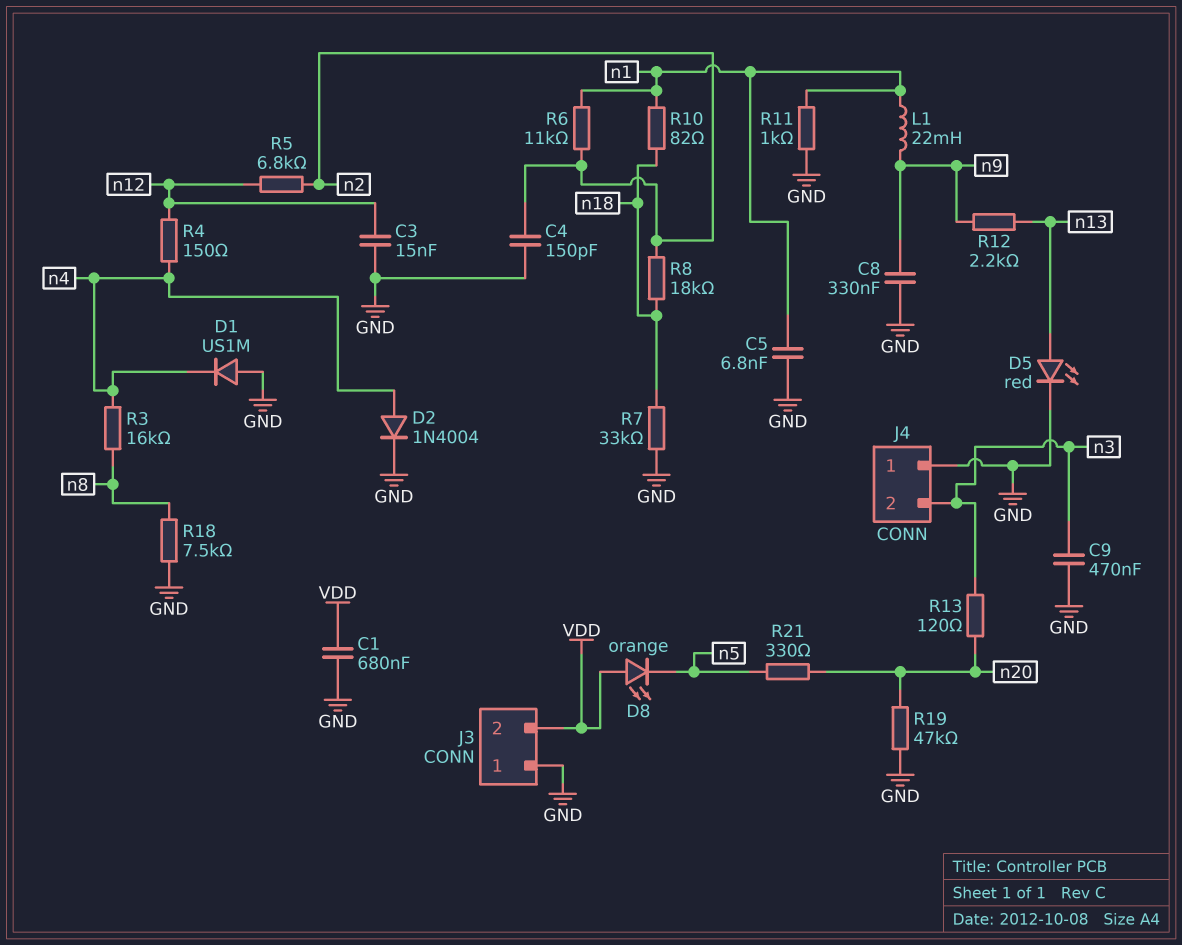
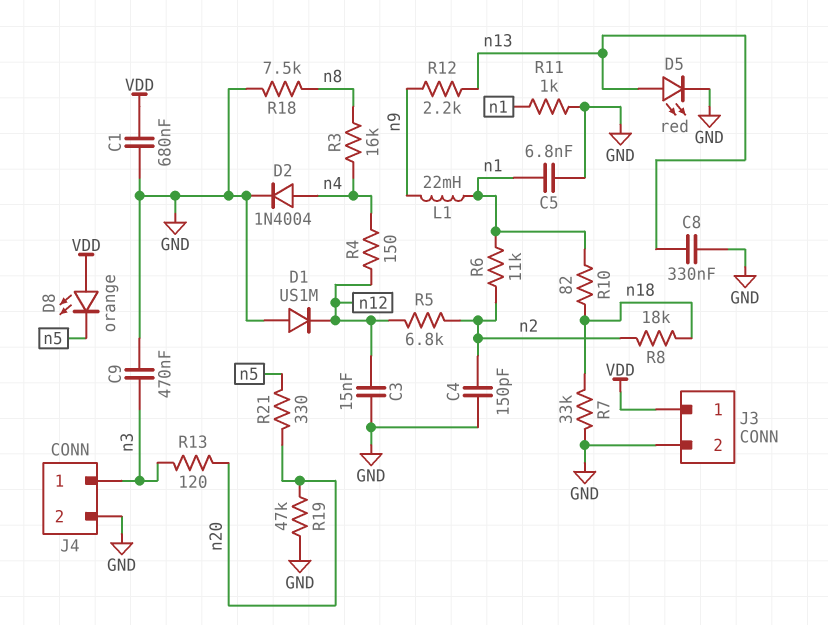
C8: 330nF (GND, n9) -> 330nF (GND, n13)
D1: diode US1M (A GND, K n4) -> diode US1M (A GND, K n12)
J3 pin 1: GND -> VDD
J3 pin 2: VDD -> GND
J4 pin 1: GND -> n3
J4 pin 2: n3 -> GND

